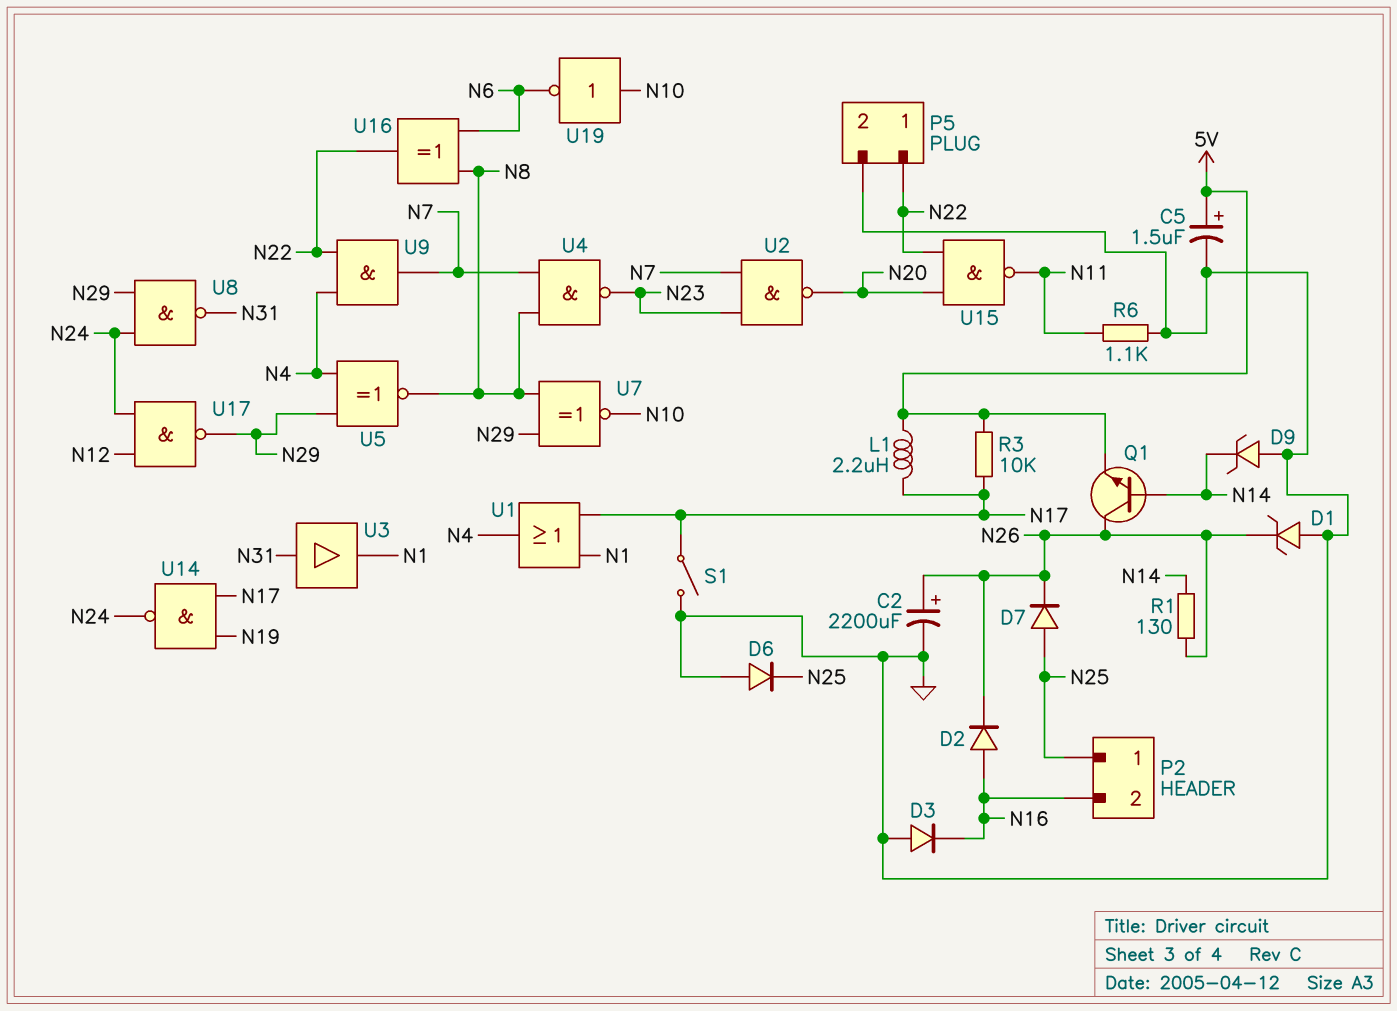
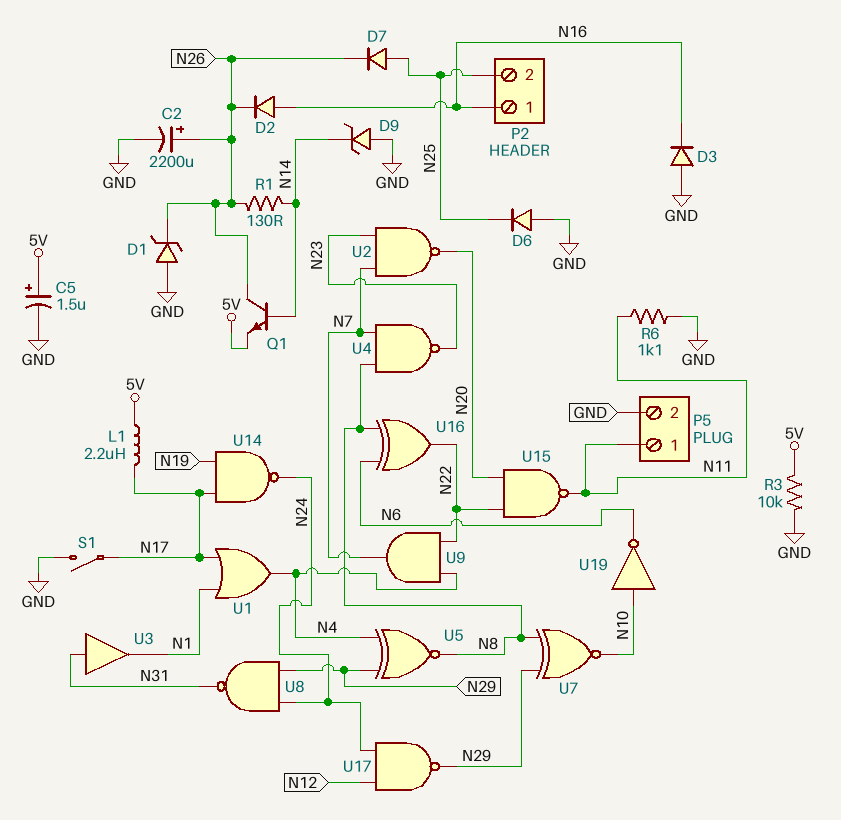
P2 pin 1: N25 -> N16
P2 pin 2: N16 -> N25
P5 pin 1: N22 -> N11
R3: 10k (5V, N17) -> 10k (5V, GND)

